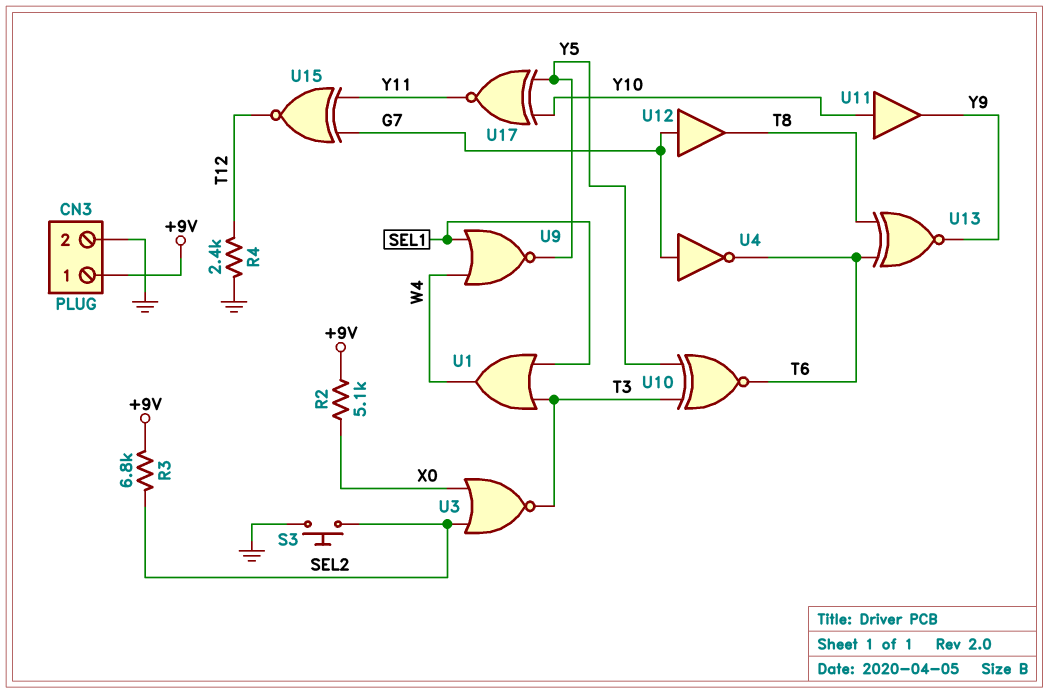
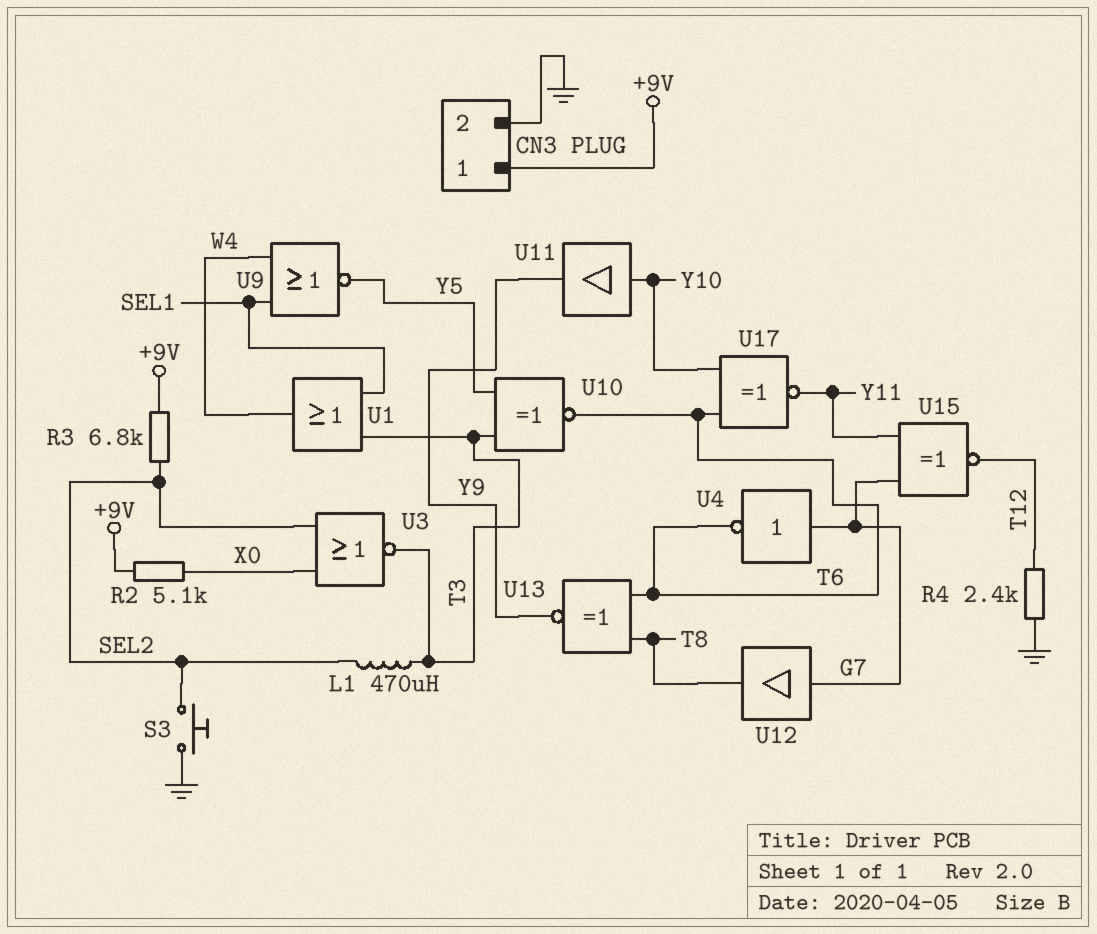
L1: none -> 470uH (SEL2, T3)
U17: XNOR (in Y5, in Y10, out Y11) -> XNOR (in T6, in Y10, out Y11)

